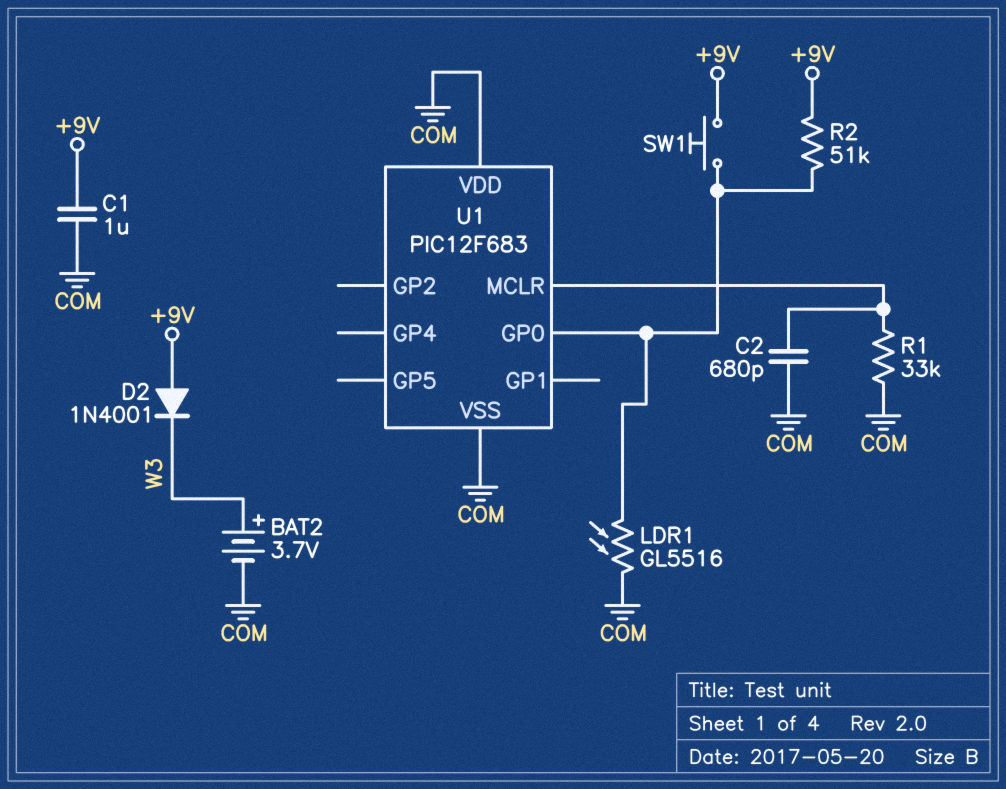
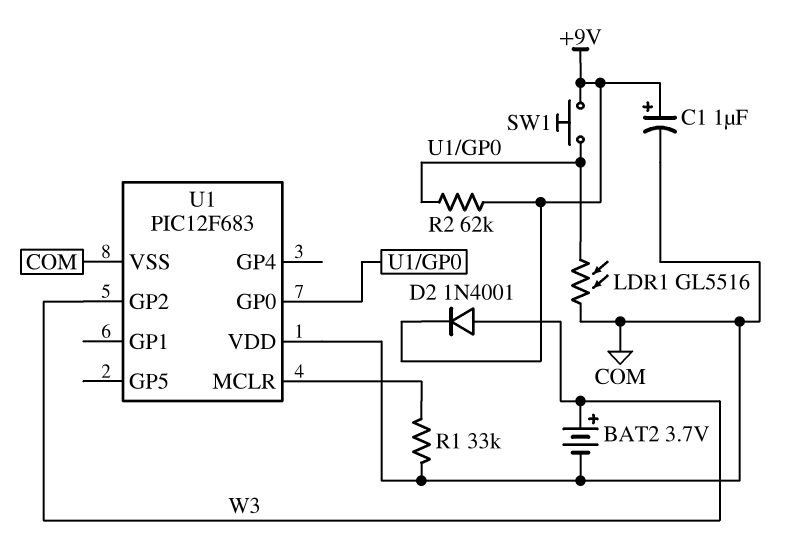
C1: 1uF (+9V, COM) -> 1uF (plus +9V, minus COM)
C2: 680pF (COM, U1/MCLR) -> none
D2: diode 1N4001 (A +9V, K W3) -> diode 1N4001 (A W3, K +9V)
R2: 51k (+9V, U1/GP0) -> 62k (+9V, U1/GP0)
U1 pin GP2: none -> W3

